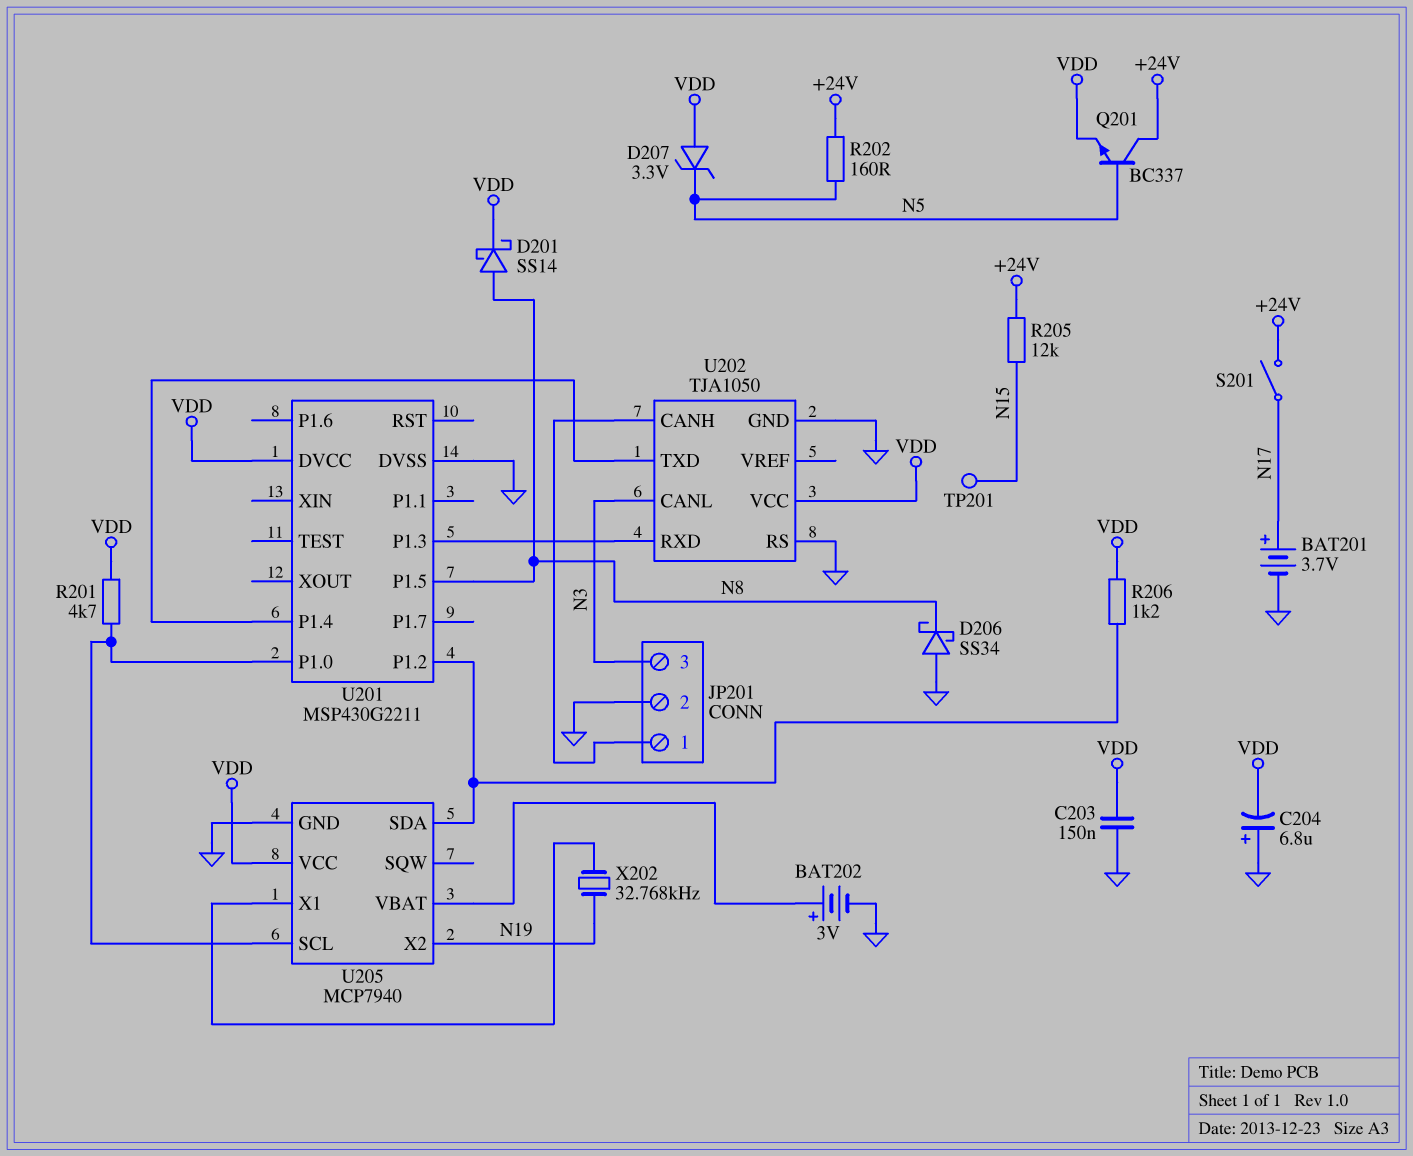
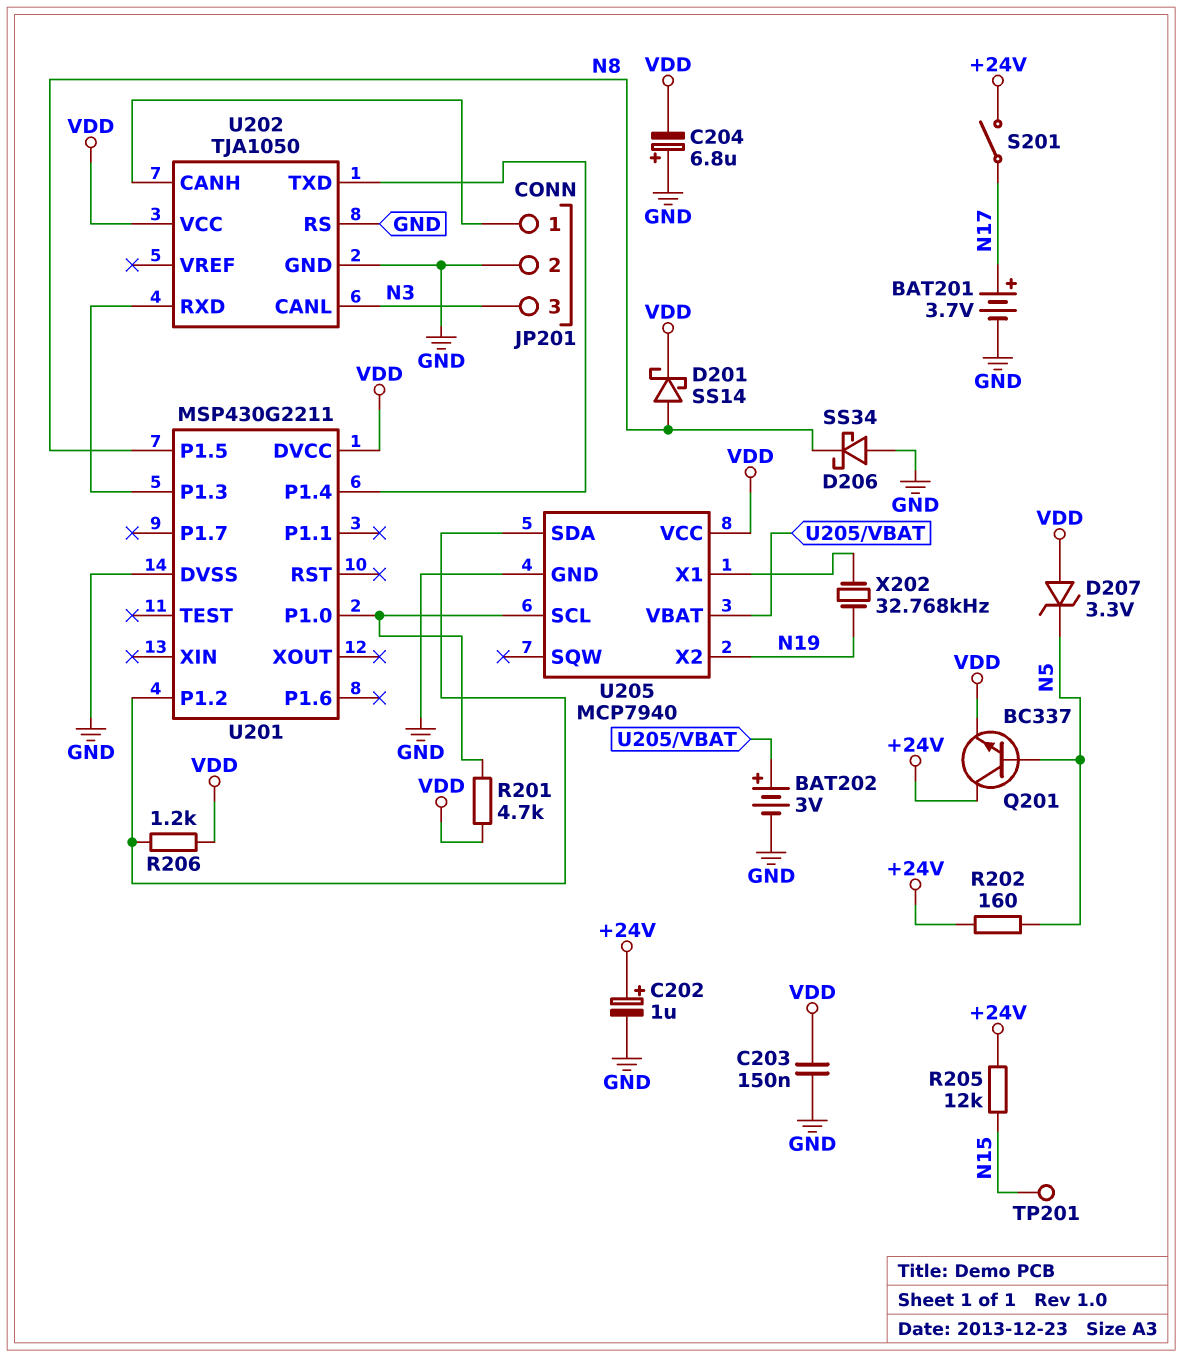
C202: none -> 1uF (plus +24V, minus GND)

